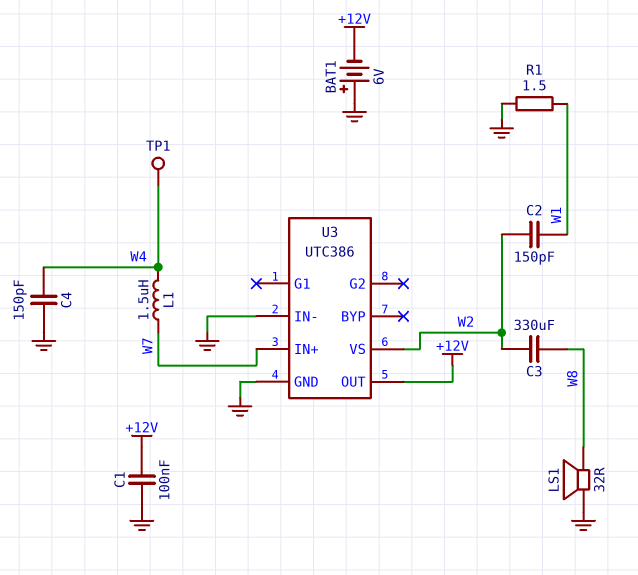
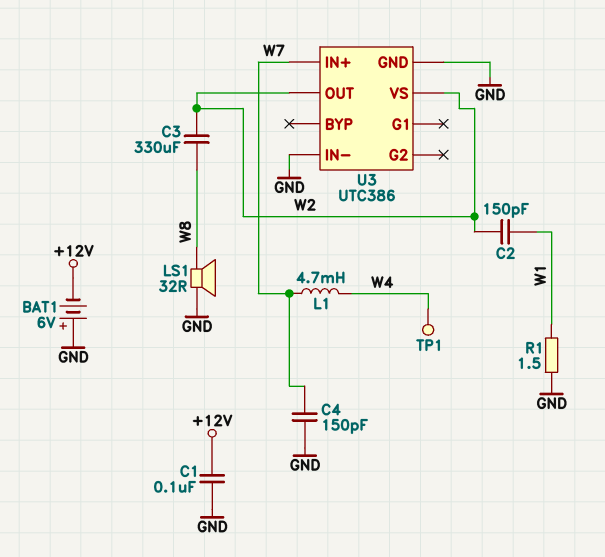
C4: 150pF (GND, W4) -> 150pF (GND, W7)
L1: 1.5uH (W4, W7) -> 4.7mH (W4, W7)
U3 pin OUT: +12V -> W2

